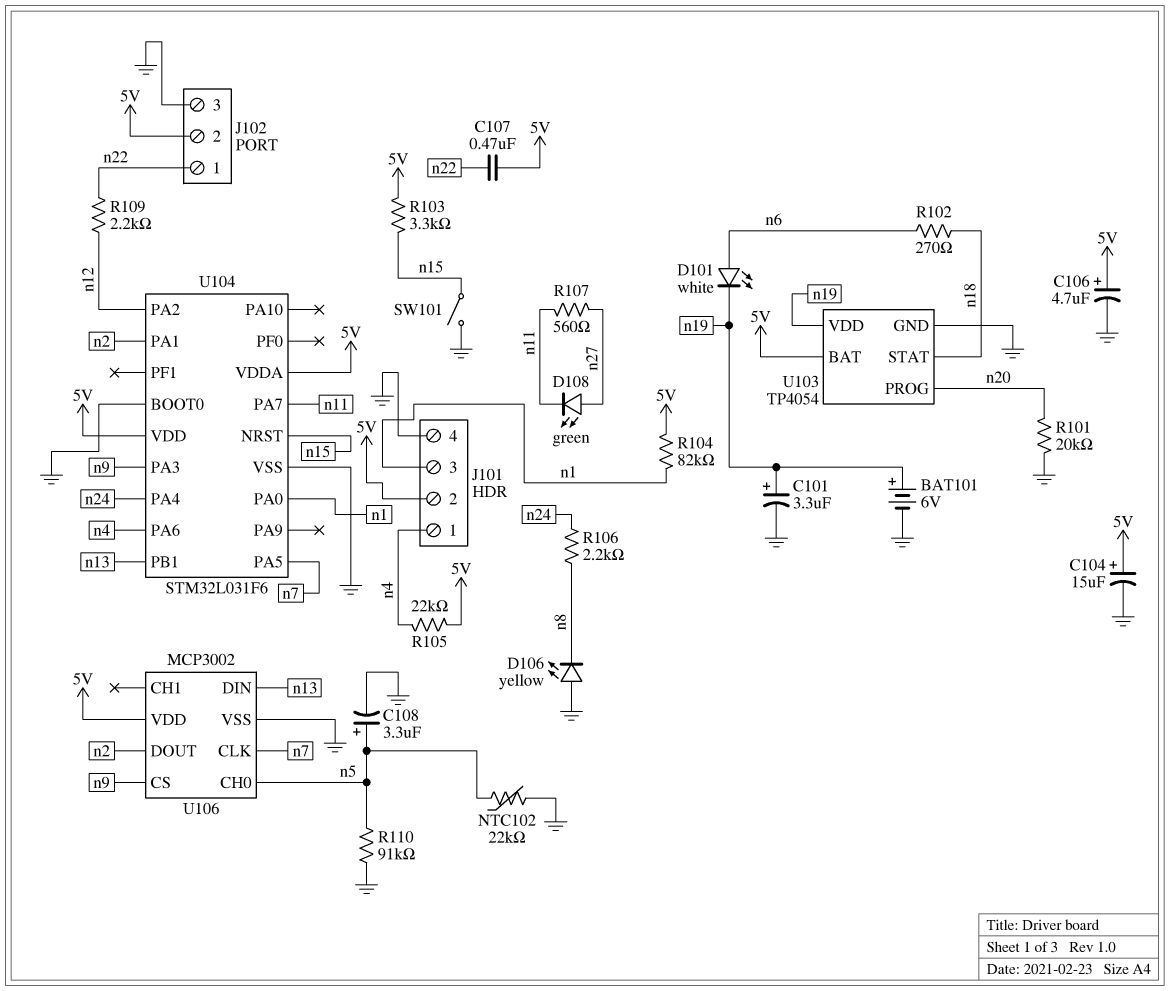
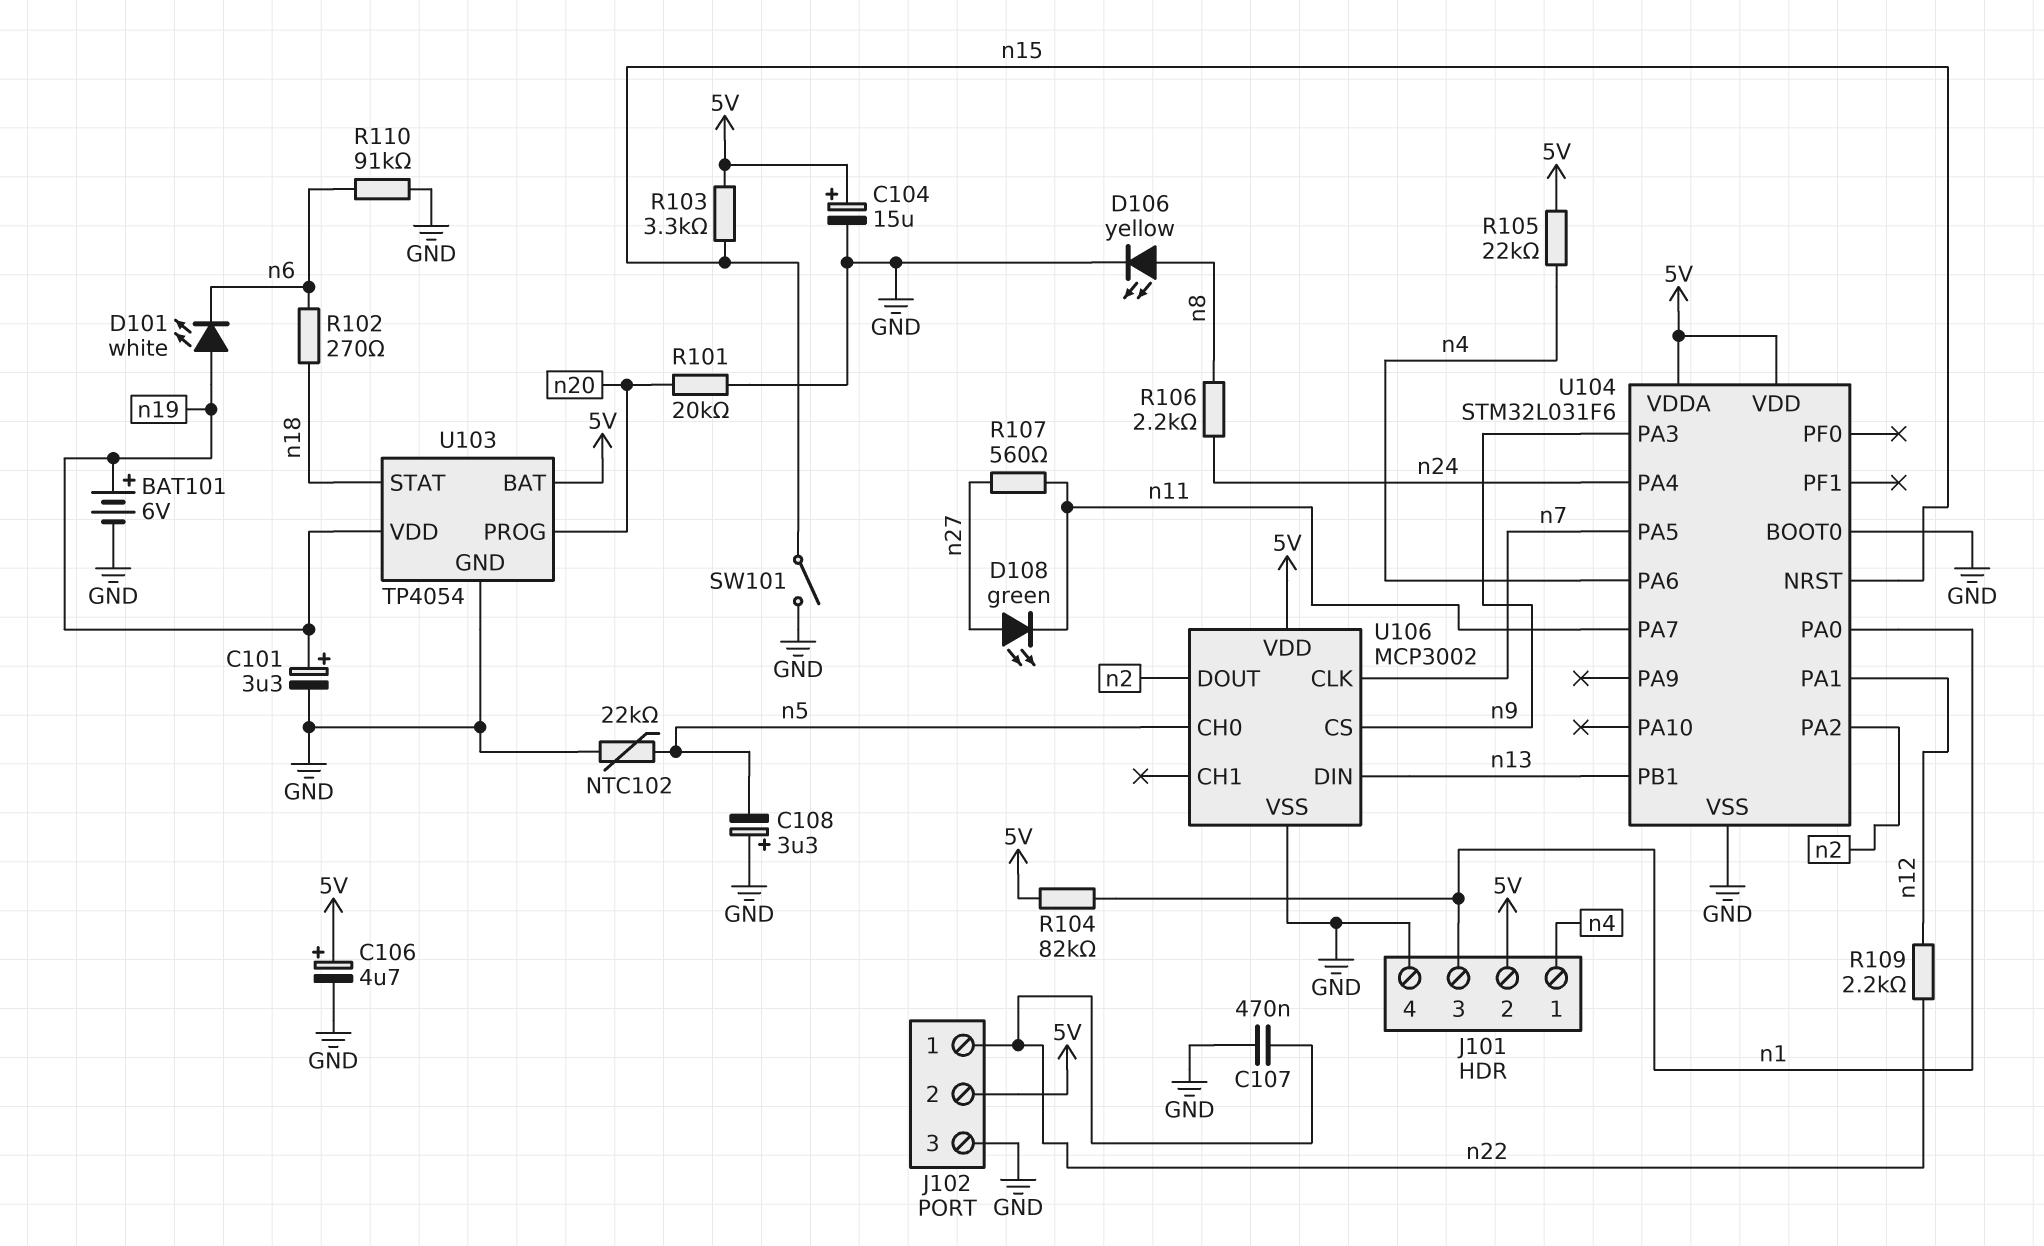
C107: 470nF (5V, n22) -> 470nF (GND, n22)
C108: 3.3uF (plus n5, minus GND) -> 3.3uF (plus GND, minus n5)
D101: LED white (A n6, K n19) -> LED white (A n19, K n6)
D106: LED yellow (A GND, K n8) -> LED yellow (A n8, K GND)
R110: 91k (GND, n5) -> 91k (GND, n6)
U104 pin PA1: n2 -> n12
U104 pin PA2: n12 -> n2

